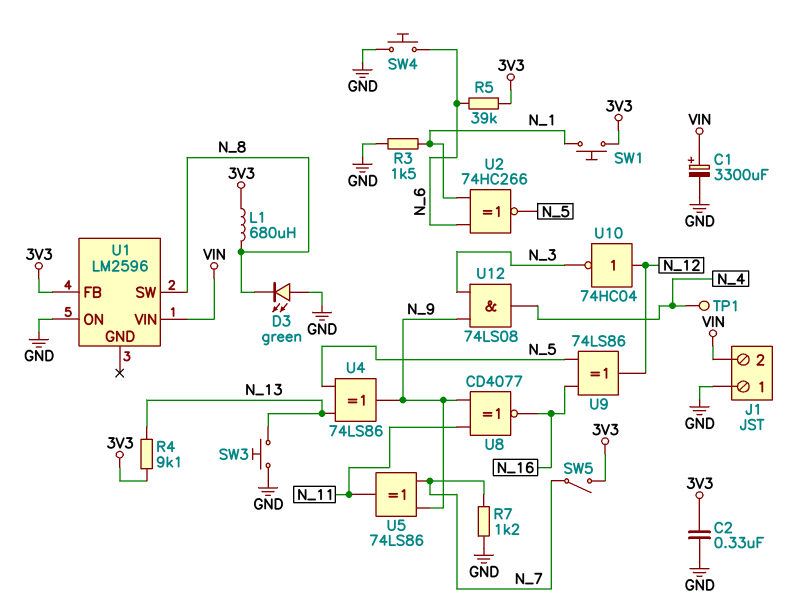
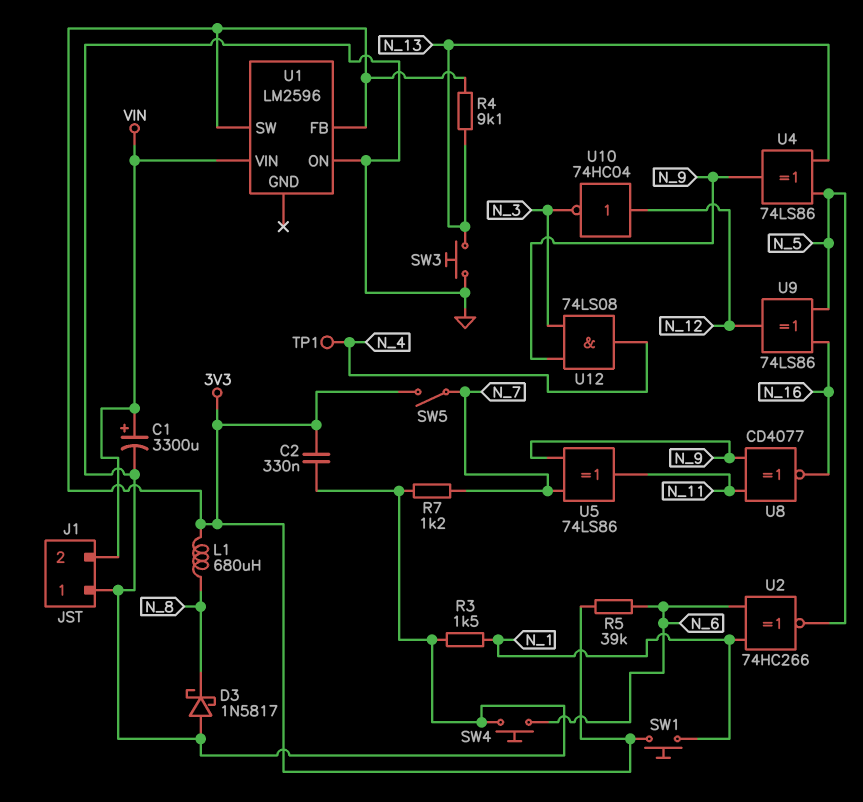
D3: LED green (A GND, K N_8) -> schottky 1N5817 (A GND, K N_8)
U1 pin SW: N_8 -> 3V3

